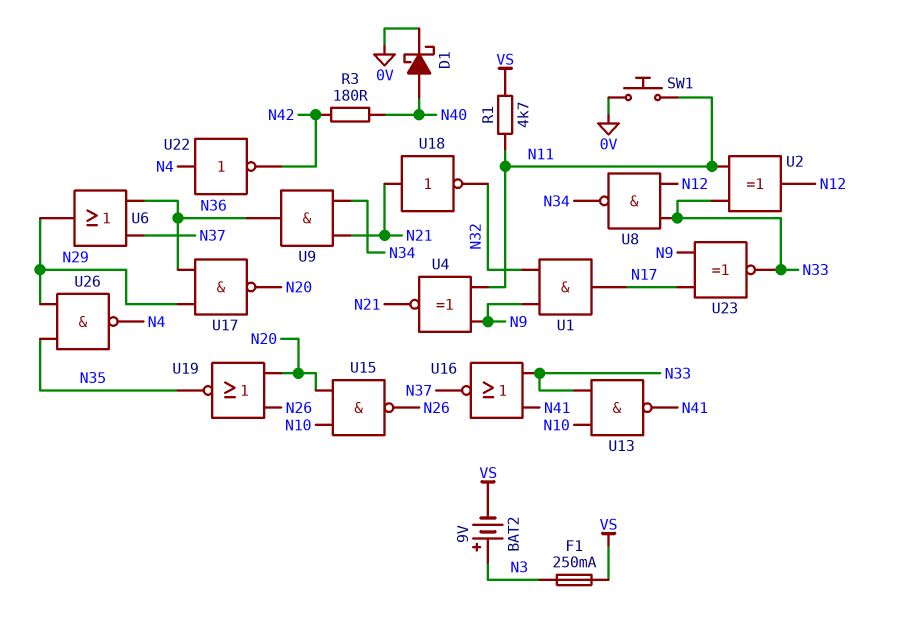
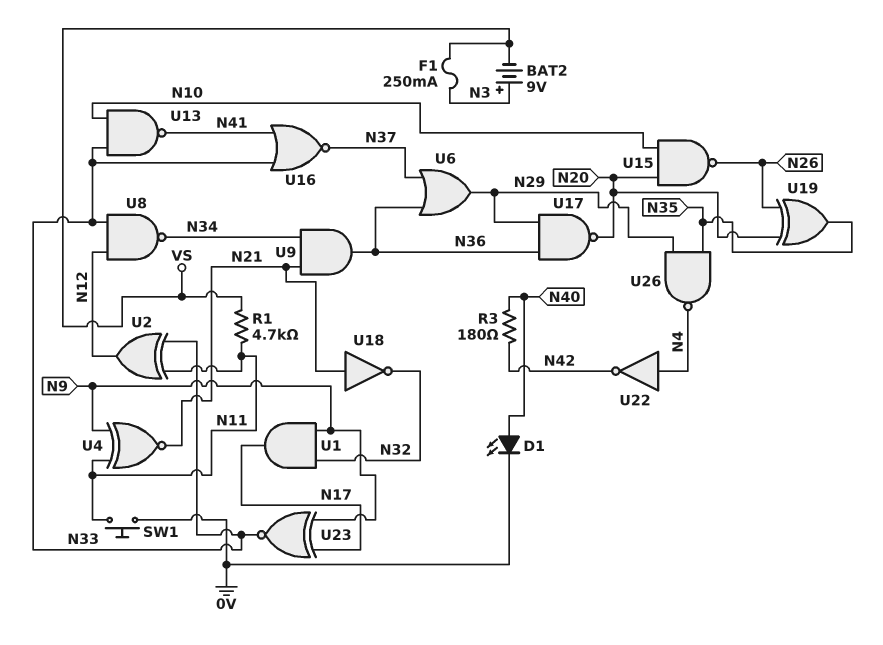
D1: schottky (A N40, K 0V) -> LED (A N40, K 0V)
U19: NOR (in N20, in N26, out N35) -> XOR (in N20, in N26, out N35)

